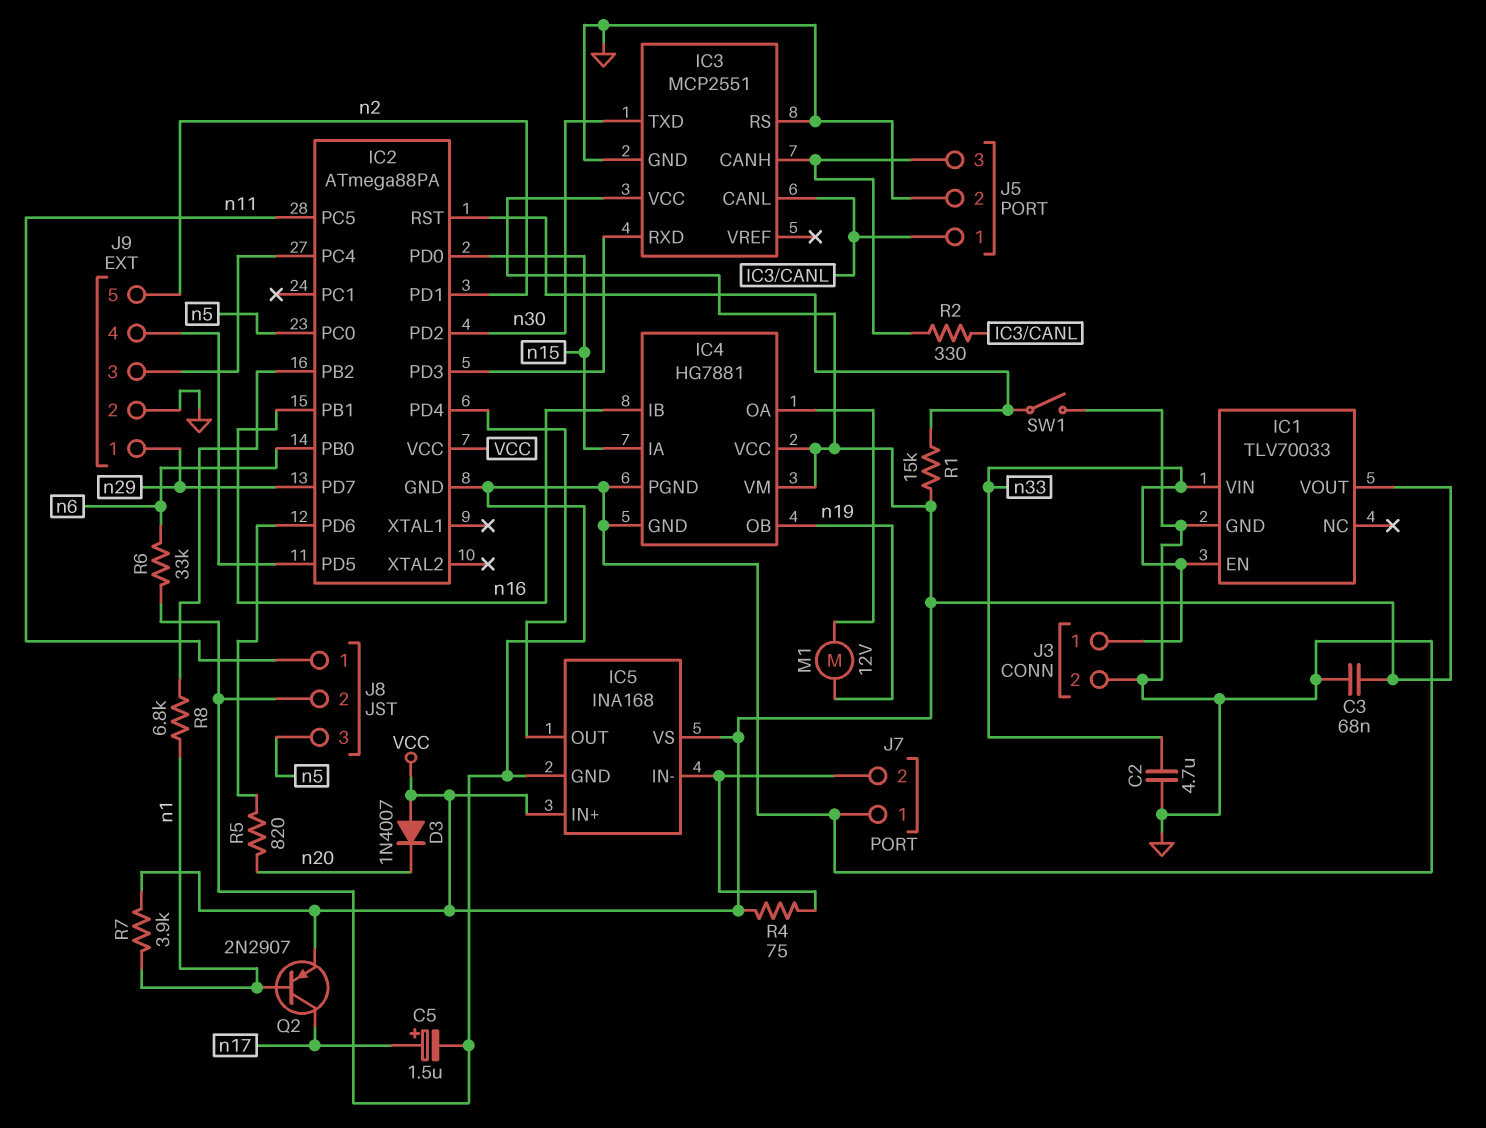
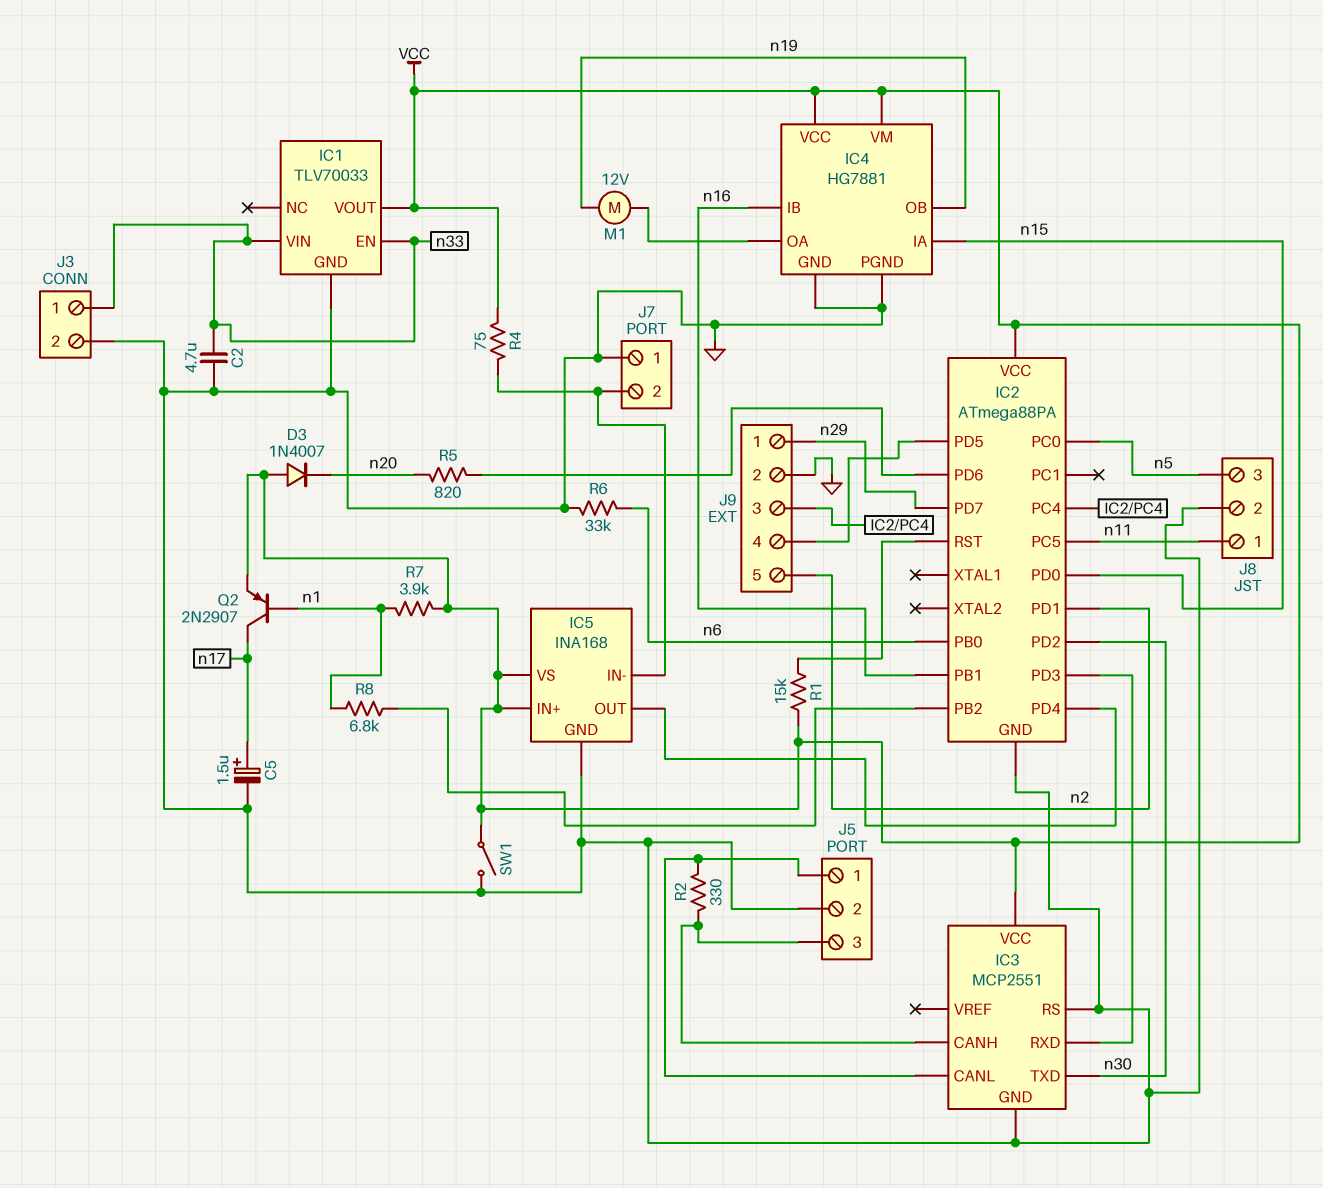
C3: 68nF (GND, VCC) -> none
SW1: switch (GND, IC2/RST) -> switch (GND, VCC)

